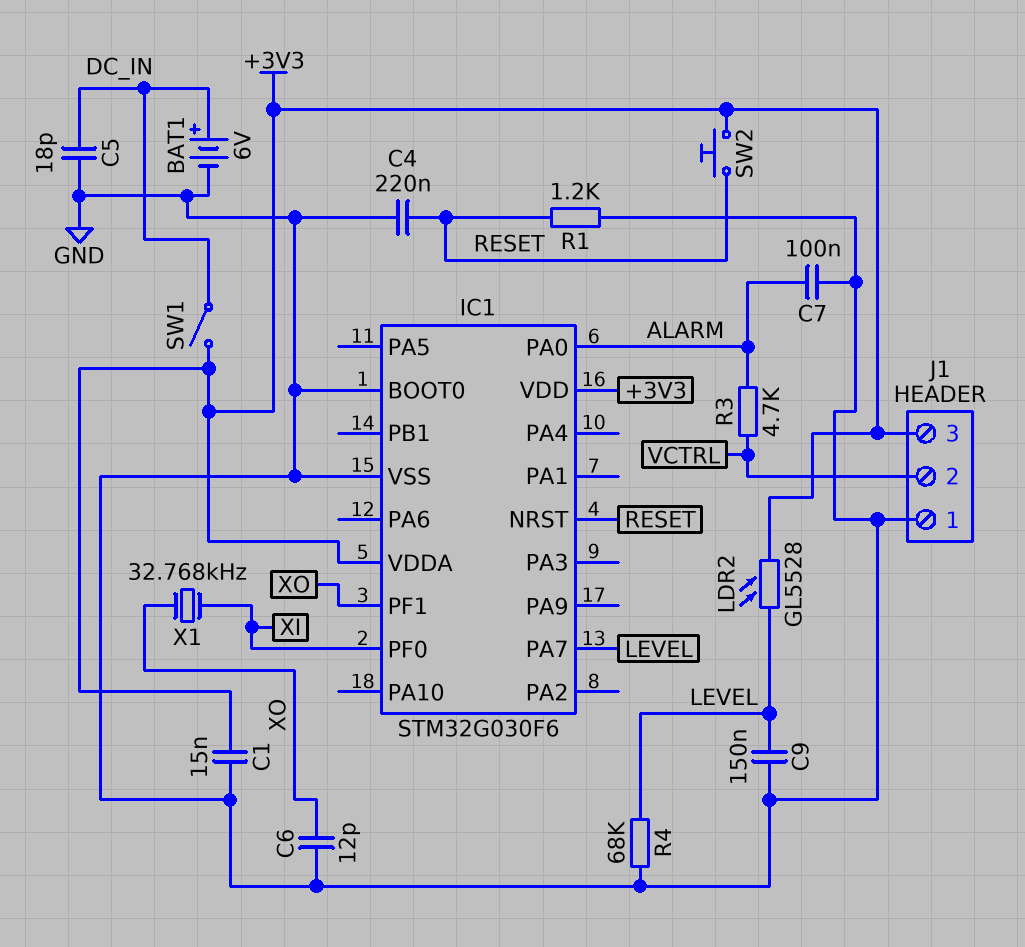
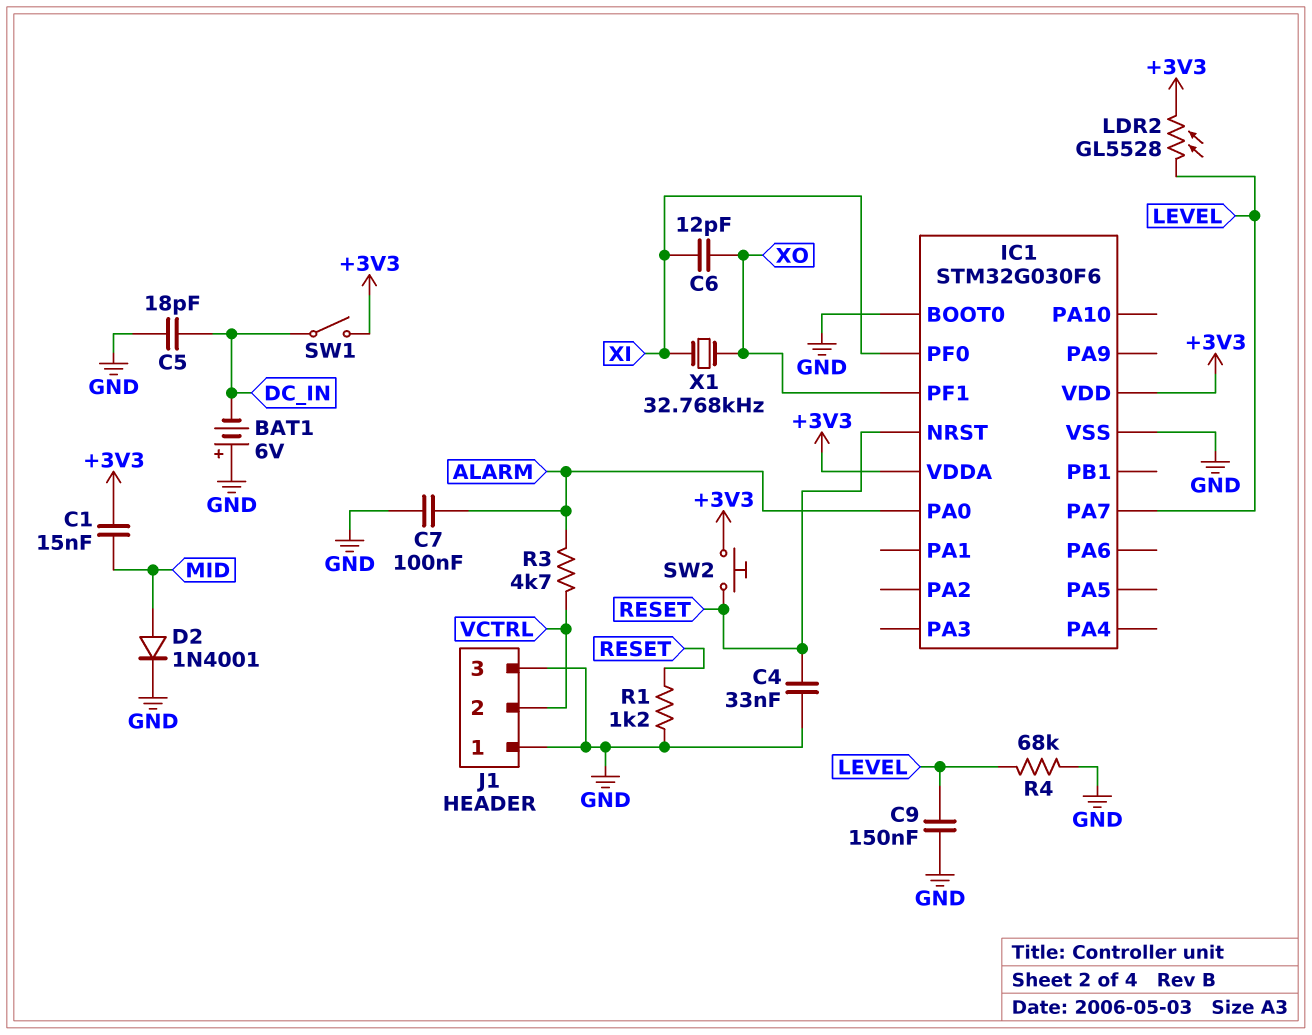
BAT1: 6V (plus DC_IN, minus GND) -> 6V (plus GND, minus DC_IN)
C1: 15nF (+3V3, GND) -> 15nF (+3V3, MID)
C4: 220nF (GND, RESET) -> 33nF (GND, RESET)
C6: 12pF (GND, XO) -> 12pF (XI, XO)
D2: none -> diode 1N4001 (A MID, K GND)
J1 pin 3: +3V3 -> GND

